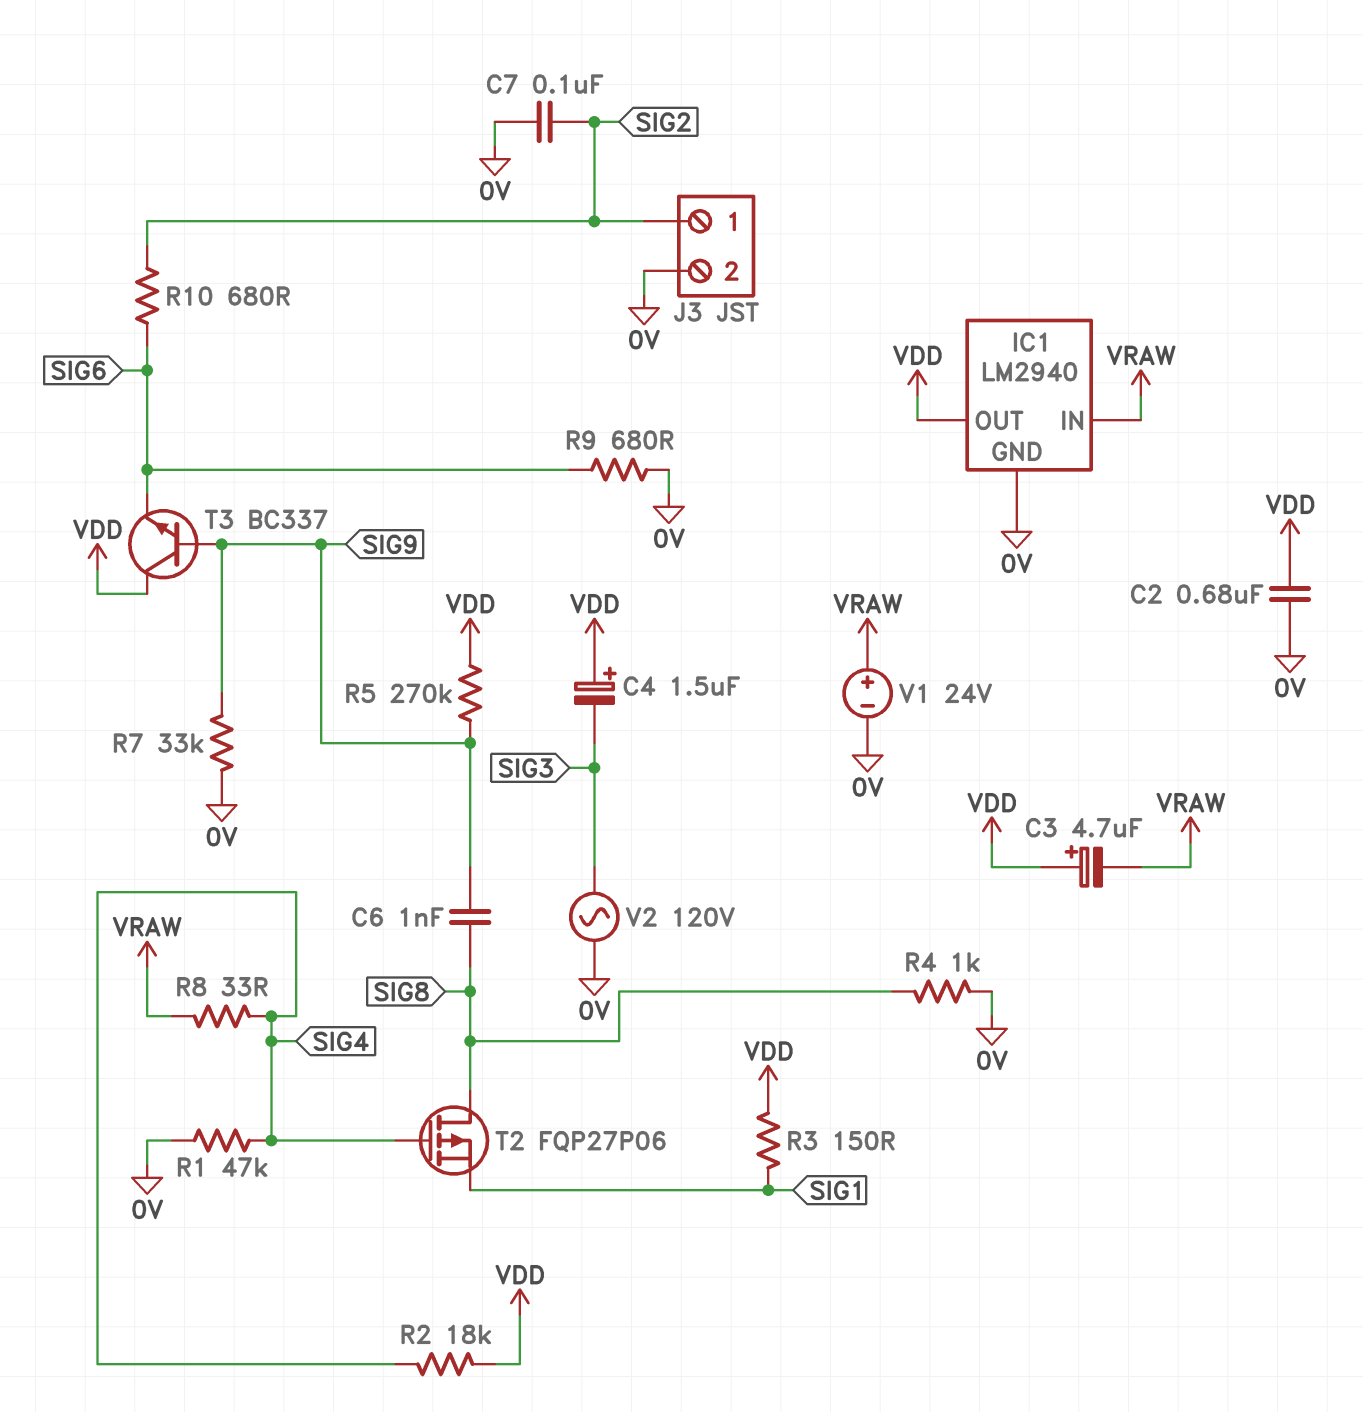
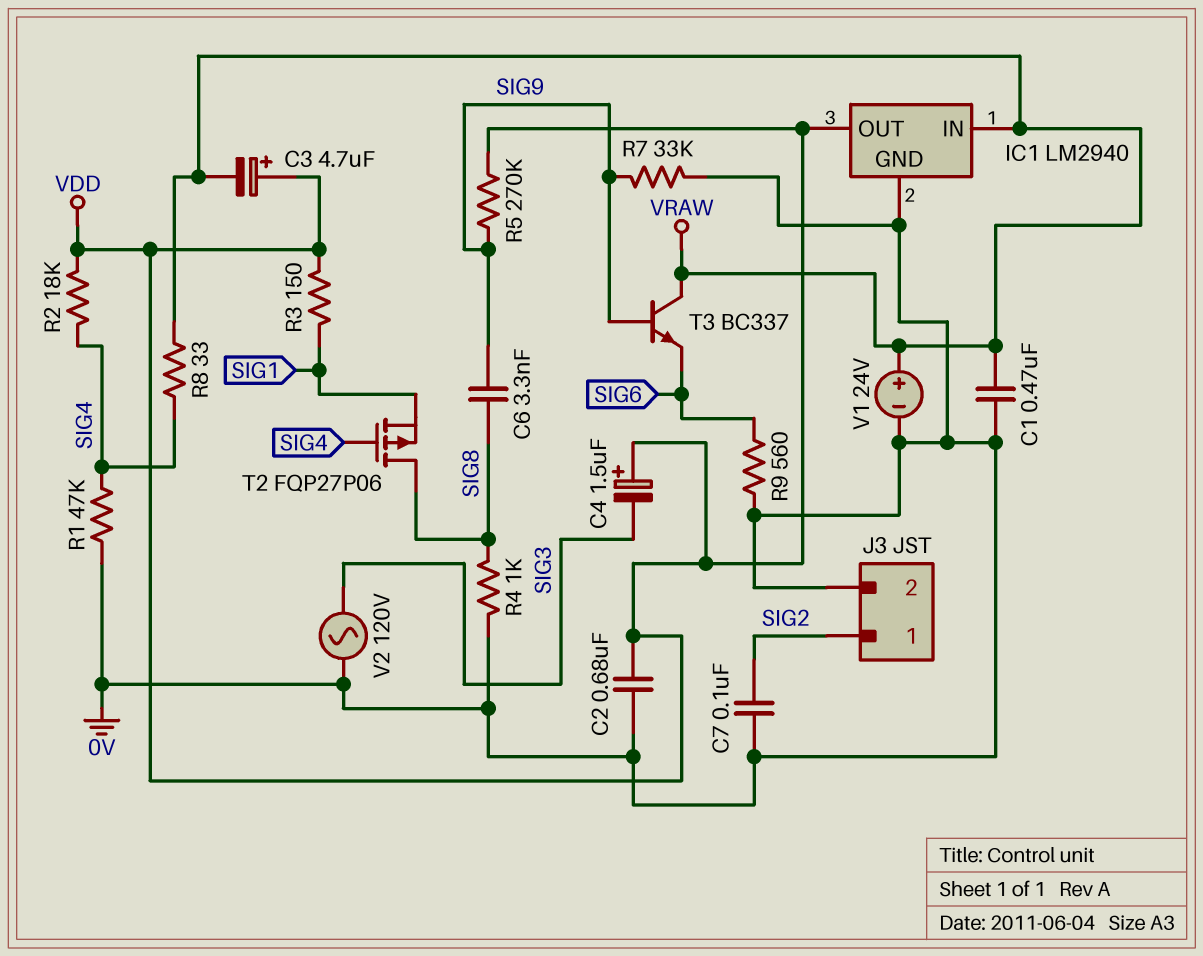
C1: none -> 470nF (0V, VRAW)
C6: 1nF (SIG8, SIG9) -> 3.3nF (SIG8, SIG9)
R9: 680 (0V, SIG6) -> 560 (0V, SIG6)
R10: 680 (SIG2, SIG6) -> none
T3: NPN BC337 (B SIG9, C VDD, E SIG6) -> NPN BC337 (B SIG9, C VRAW, E SIG6)

